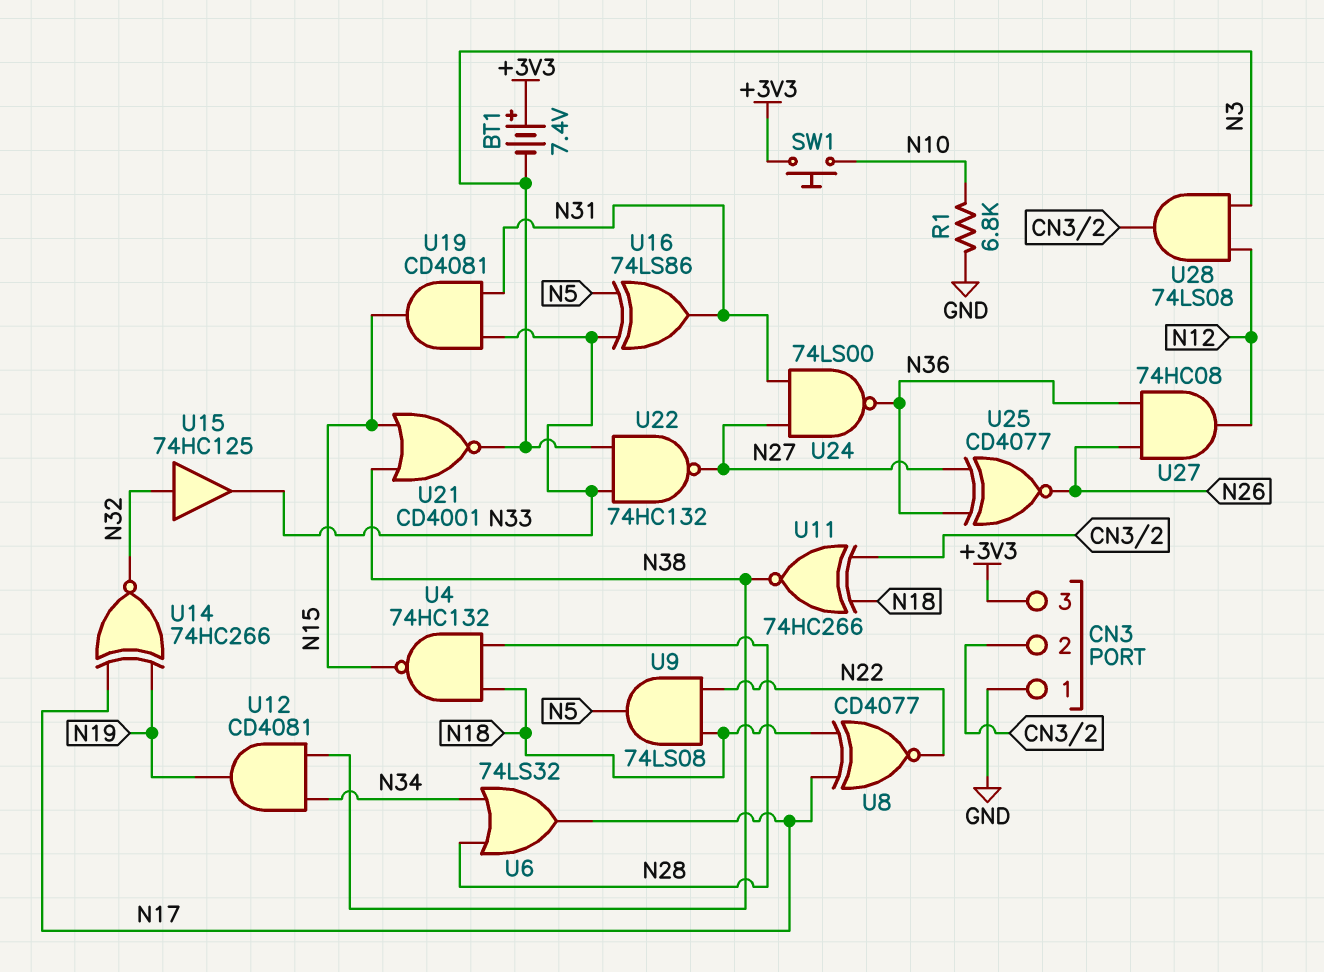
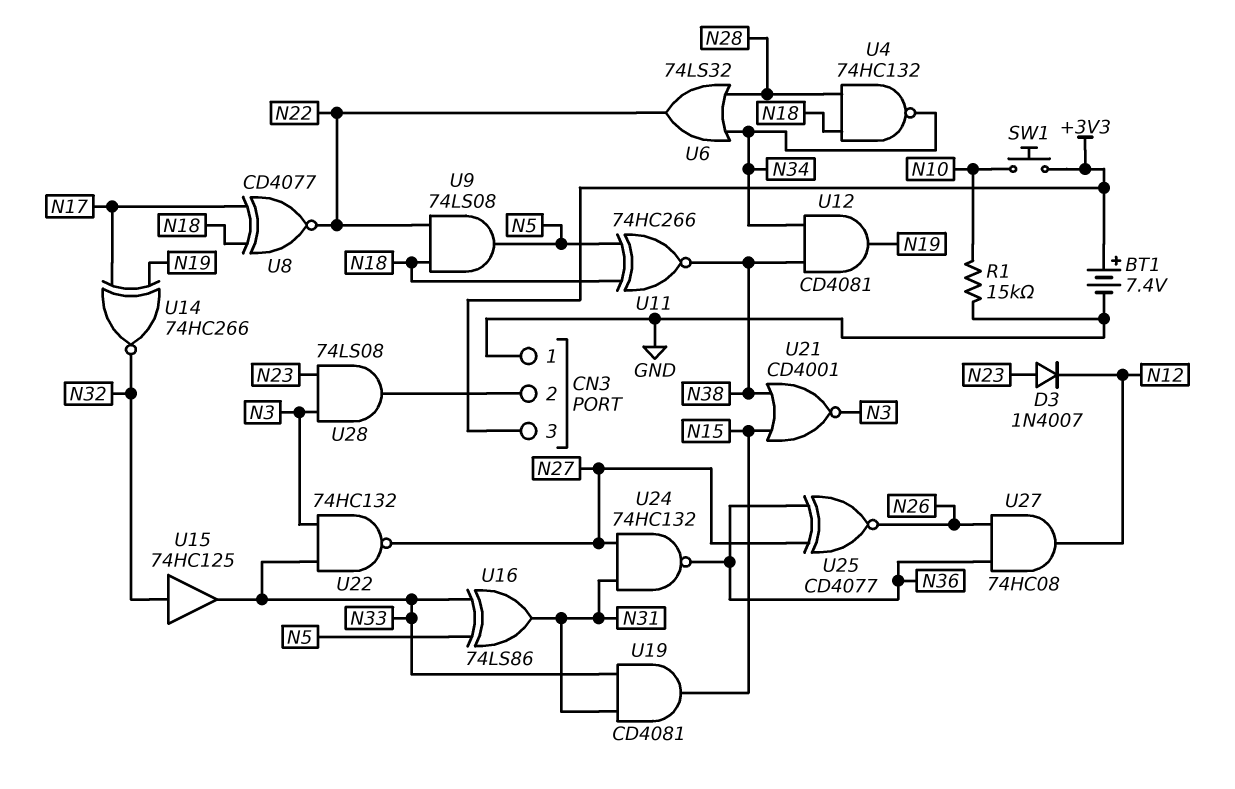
BT1: 7.4V (plus +3V3, minus N3) -> 7.4V (plus +3V3, minus GND)
D3: none -> diode 1N4007 (A N23, K N12)
R1: 6.8k (GND, N10) -> 15k (GND, N10)
U4: NAND 74HC132 (in N18, in N28, out N15) -> NAND 74HC132 (in N18, in N28, out N34)
U6: OR 74LS32 (in N28, in N34, out N17) -> OR 74LS32 (in N28, in N34, out N22)
U11: XNOR 74HC266 (in CN3/2, in N18, out N38) -> XNOR 74HC266 (in N5, in N18, out N38)
U24: NAND 74LS00 (in N27, in N31, out N36) -> NAND 74HC132 (in N27, in N31, out N36)
U28: AND 74LS08 (in N3, in N12, out CN3/2) -> AND 74LS08 (in N3, in N23, out CN3/2)

